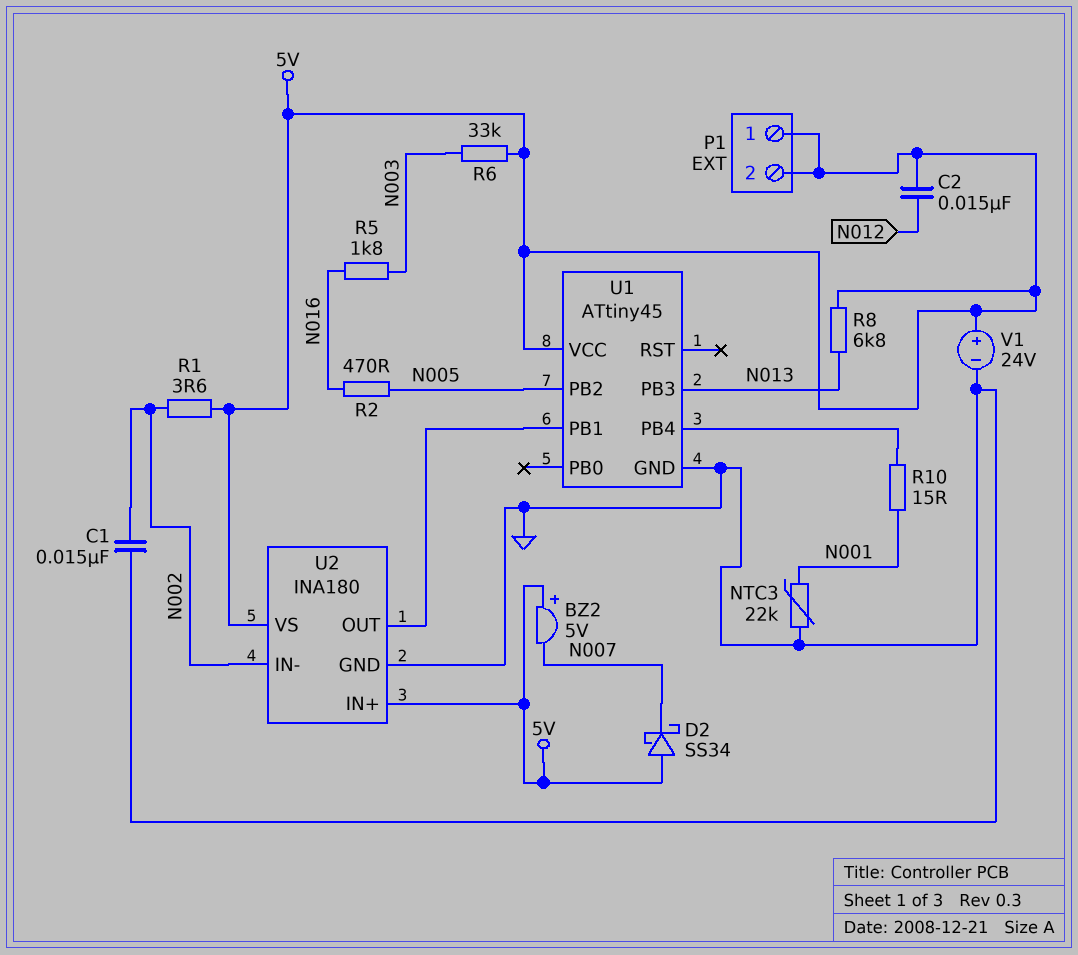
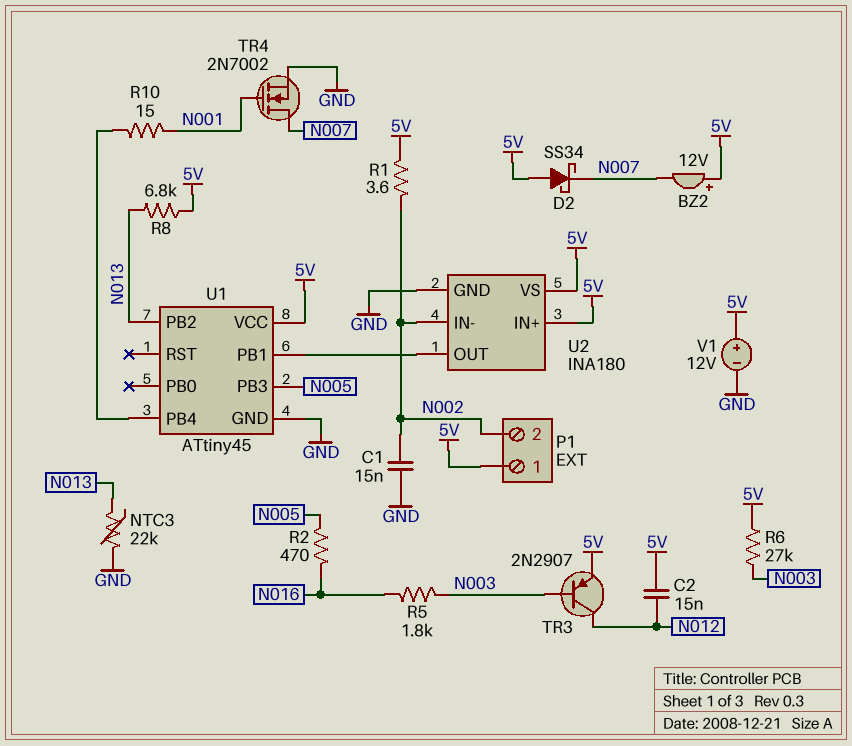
BZ2: buzzer 5V (plus 5V, minus N007) -> buzzer 12V (plus 5V, minus N007)
NTC3: 22k (GND, N001) -> 22k (GND, N013)
P1 pin 2: 5V -> N002
R6: 33k (5V, N003) -> 27k (5V, N003)
TR3: none -> PNP 2N2907 (B N003, C N012, E 5V)
TR4: none -> NMOS 2N7002 (G N001, D N007, S GND)
U1 pin PB2: N005 -> N013
U1 pin PB3: N013 -> N005
V1: 24V (plus 5V, minus GND) -> 12V (plus 5V, minus GND)

